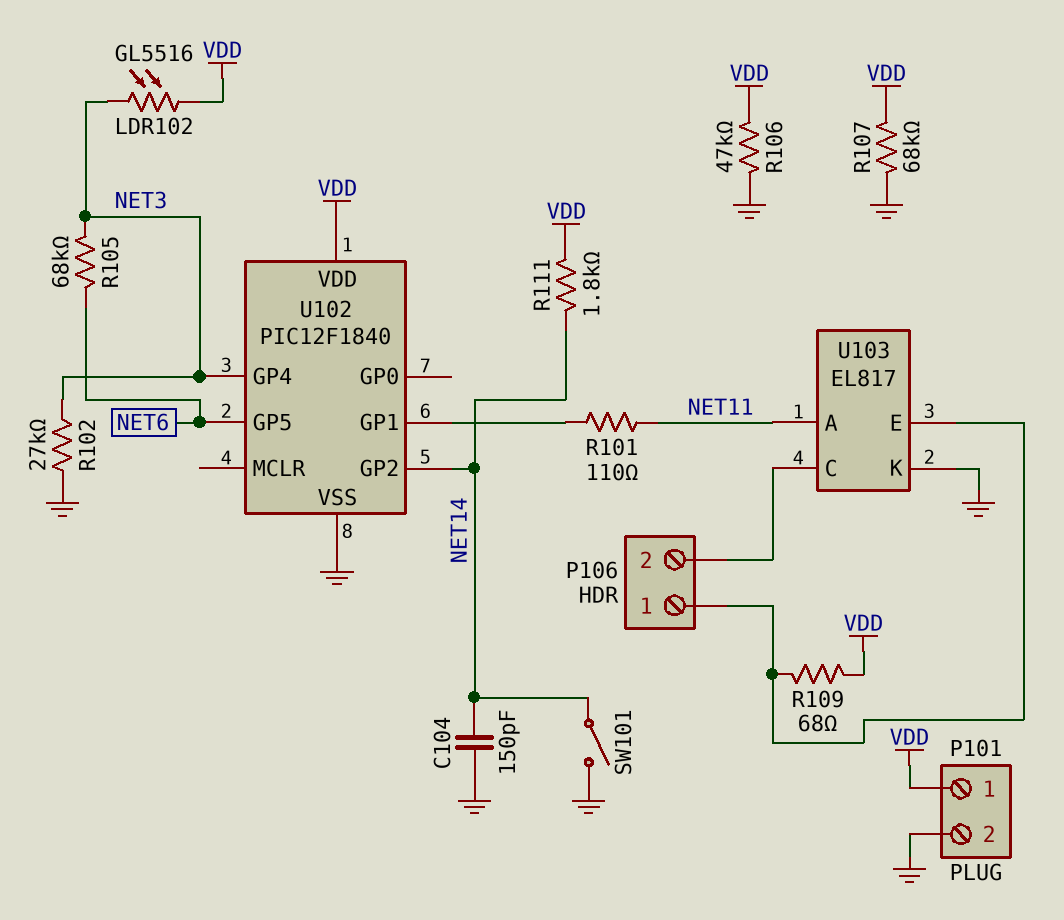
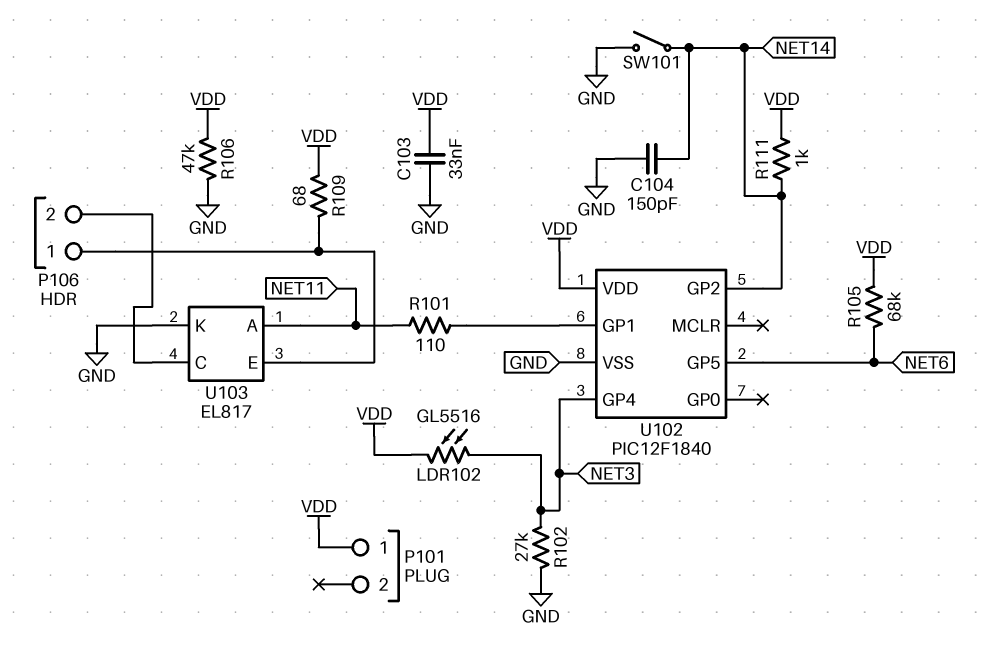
C103: none -> 33nF (GND, VDD)
P101 pin 2: GND -> none
R105: 68k (NET3, NET6) -> 68k (NET6, VDD)
R107: 68k (GND, VDD) -> none
R111: 1.8k (NET14, VDD) -> 1k (NET14, VDD)

